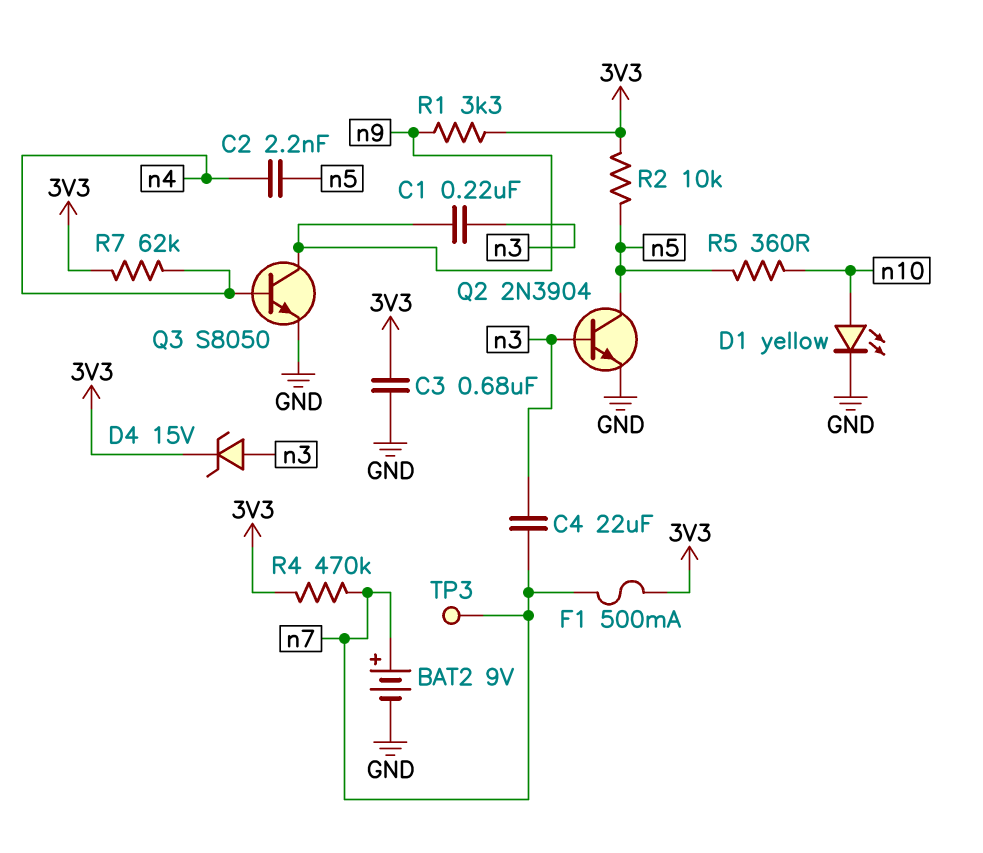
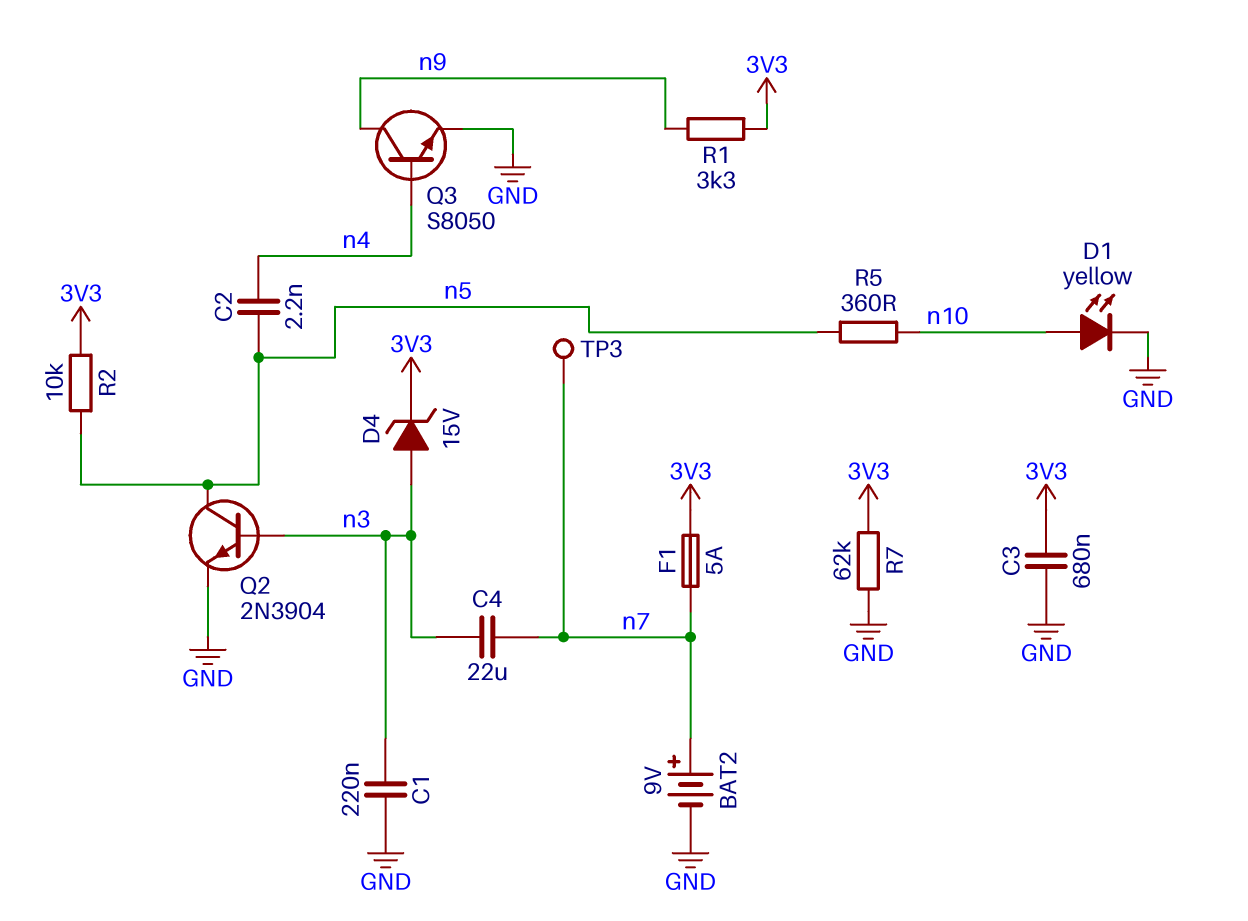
C1: 220nF (n3, n9) -> 220nF (GND, n3)
F1: 500mA (3V3, n7) -> 5A (3V3, n7)
R4: 470k (3V3, n7) -> none
R7: 62k (3V3, n4) -> 62k (3V3, GND)

